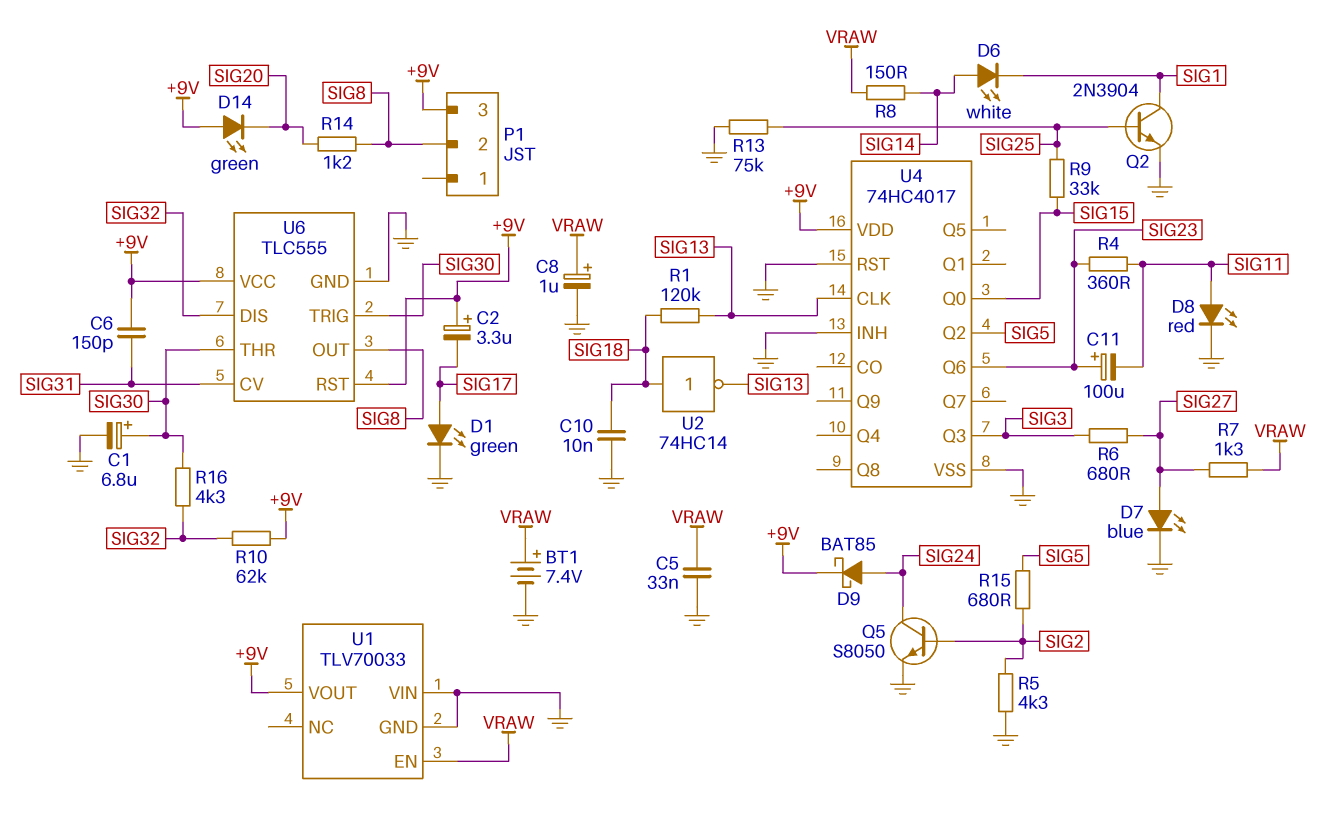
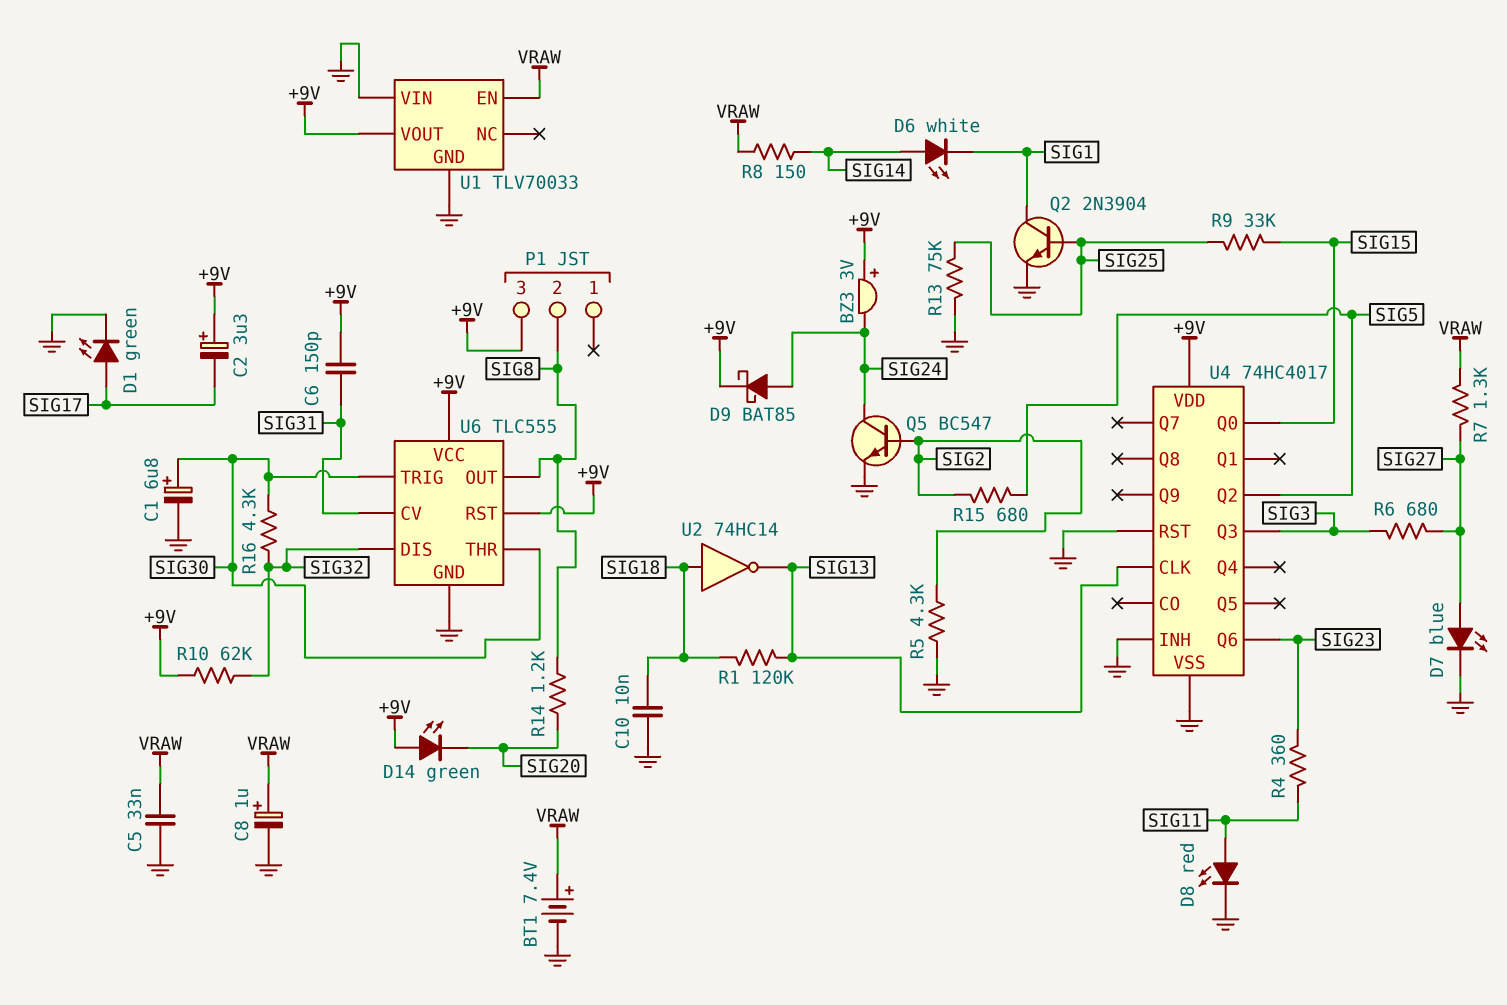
BZ3: none -> buzzer 3V (plus +9V, minus SIG24)
C11: 100uF (plus SIG23, minus SIG11) -> none
Q5: NPN S8050 (B SIG2, C SIG24, E GND) -> NPN BC547 (B SIG2, C SIG24, E GND)

